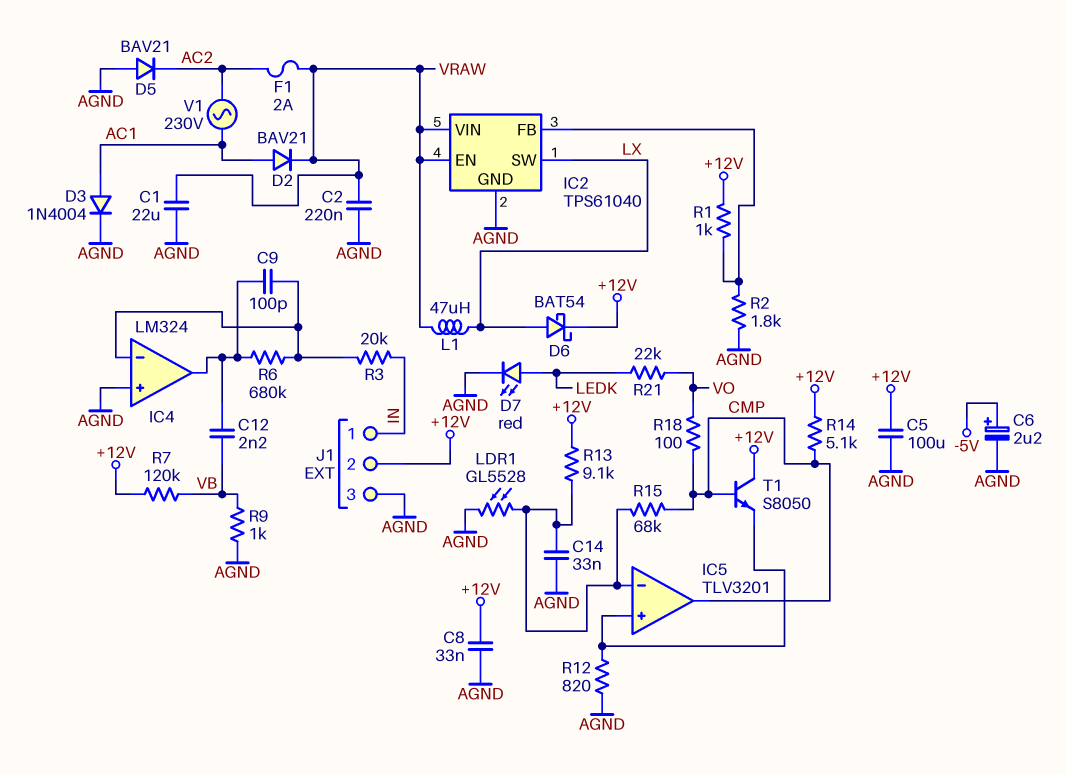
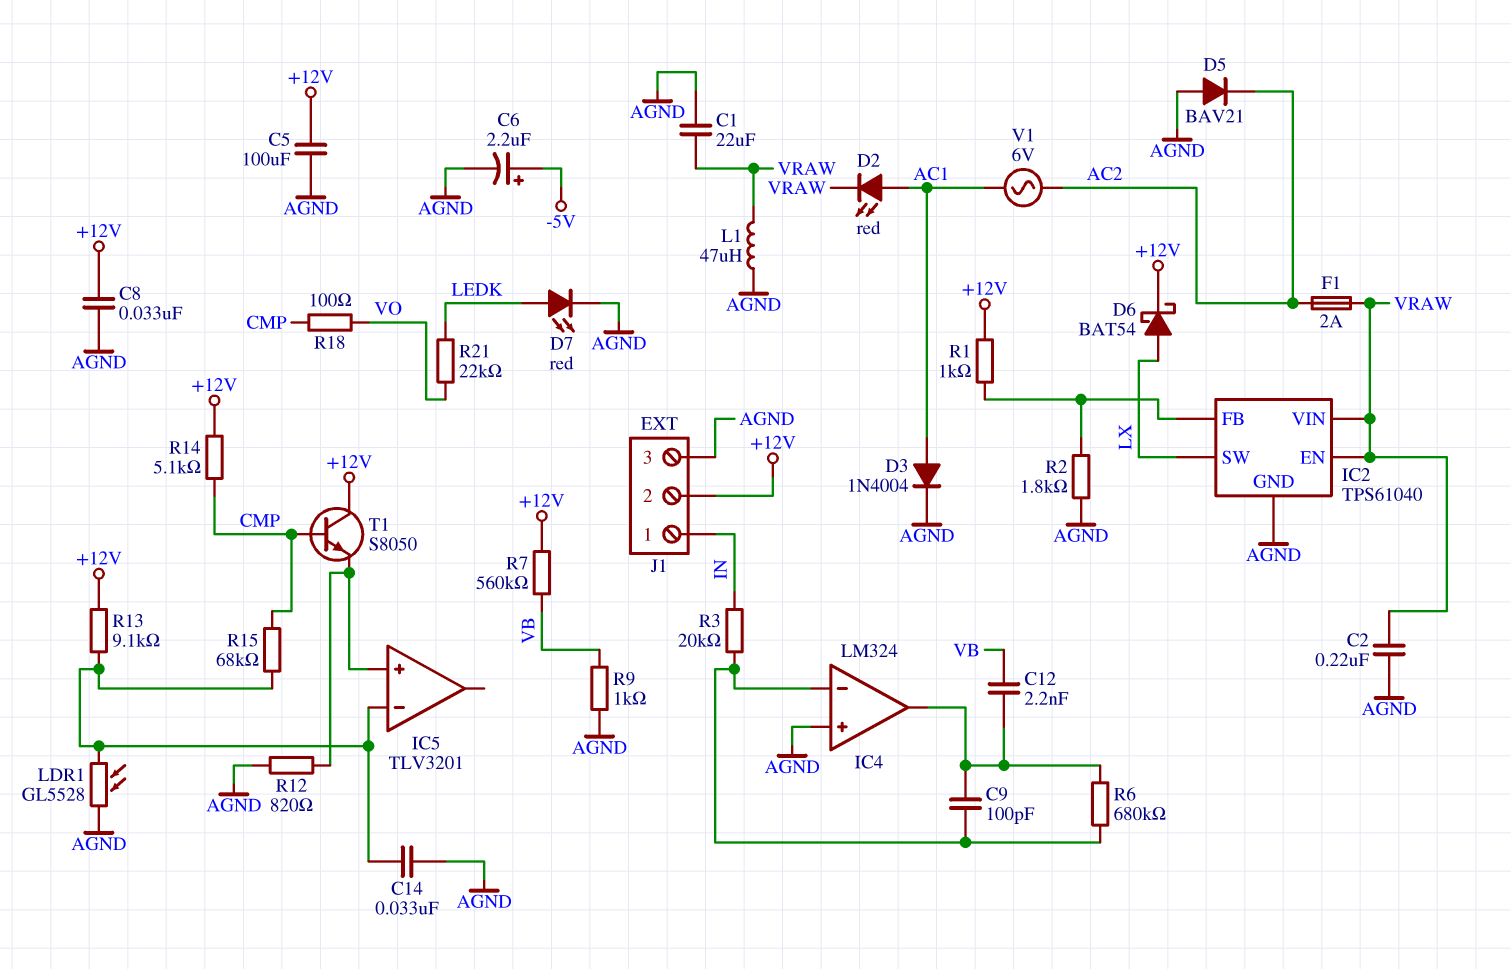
D2: diode BAV21 (A AC1, K VRAW) -> LED red (A AC1, K VRAW)
IC5 pin out: CMP -> none
L1: 47uH (LX, VRAW) -> 47uH (AGND, VRAW)
R7: 120k (+12V, VB) -> 560k (+12V, VB)
V1: AC 230V (AC1, AC2) -> AC 6V (AC1, AC2)

